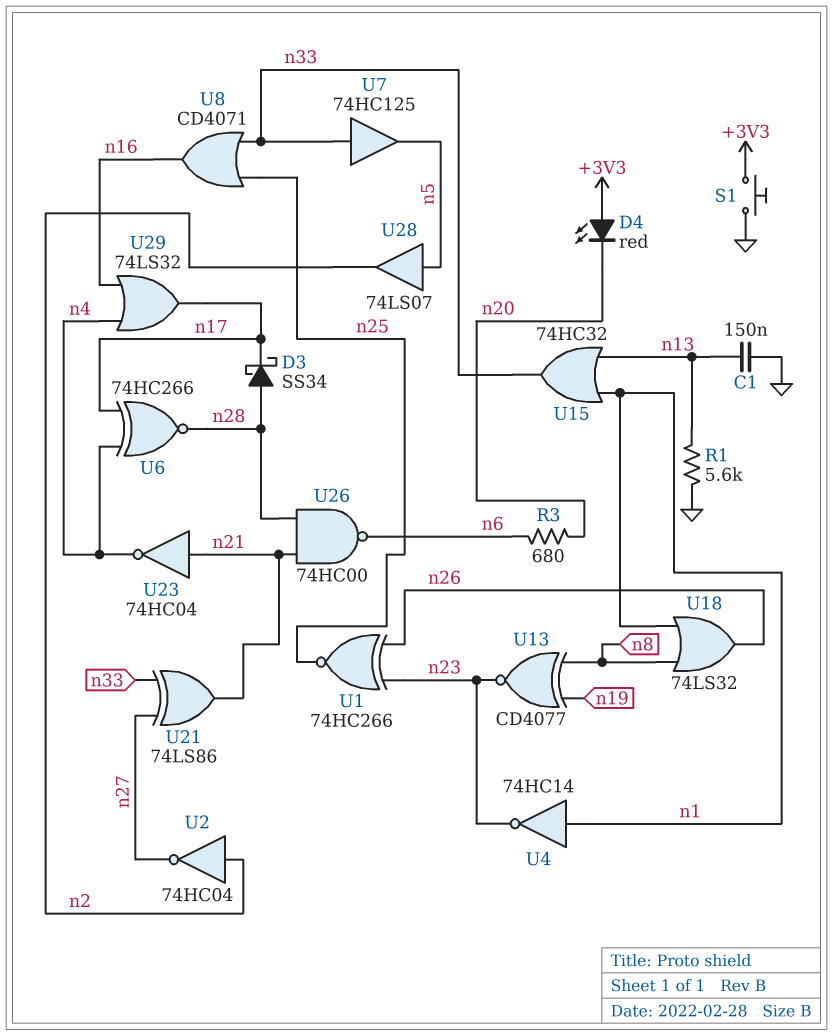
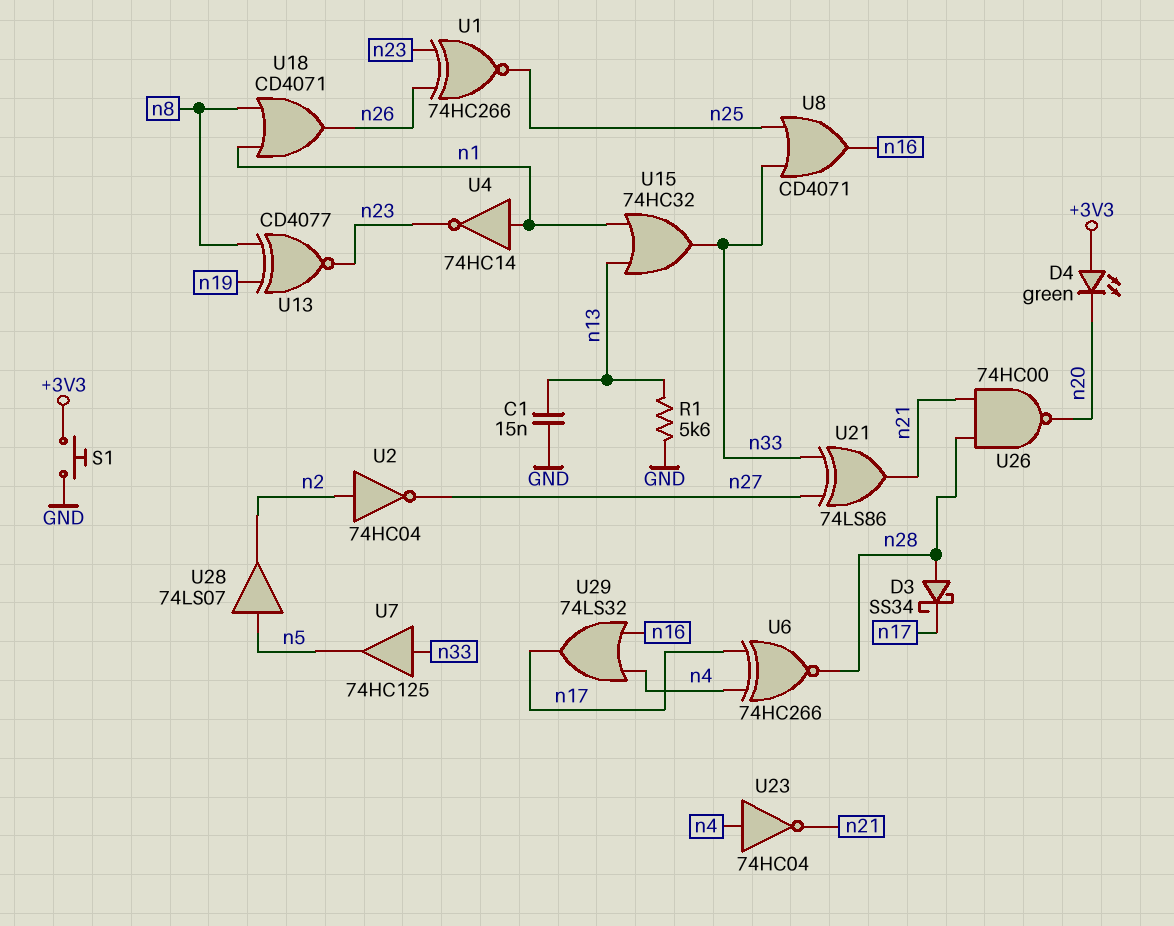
C1: 150nF (GND, n13) -> 15nF (GND, n13)
D4: LED red (A +3V3, K n20) -> LED green (A +3V3, K n20)
R3: 680 (n6, n20) -> none
U18: OR 74LS32 (in n1, in n8, out n26) -> OR CD4071 (in n1, in n8, out n26)
U23: NOT 74HC04 (in n21, out n4) -> NOT 74HC04 (in n4, out n21)
U26: NAND 74HC00 (in n21, in n28, out n6) -> NAND 74HC00 (in n21, in n28, out n20)

